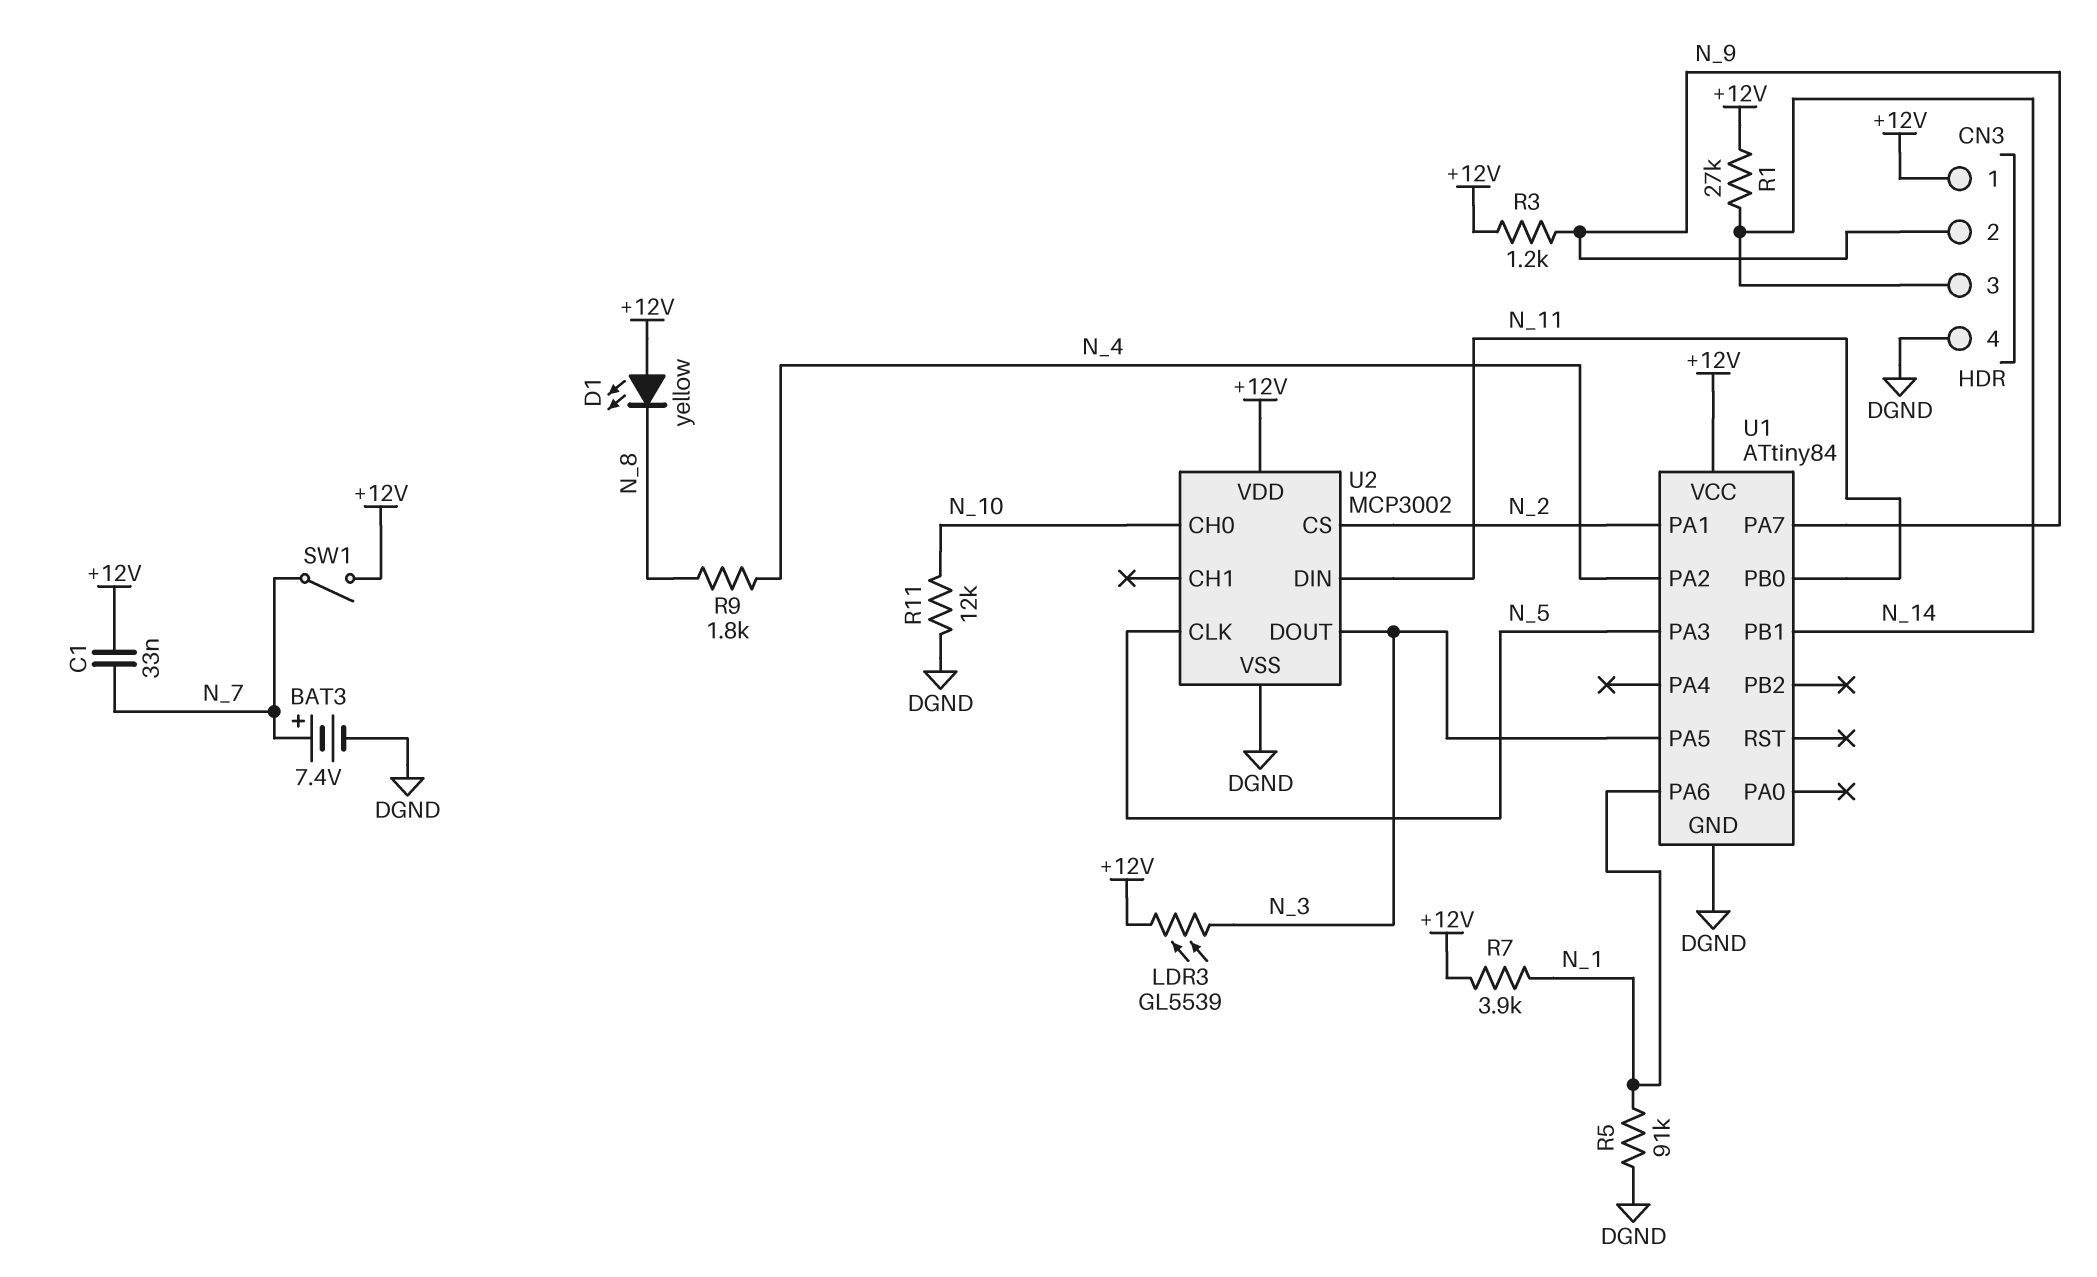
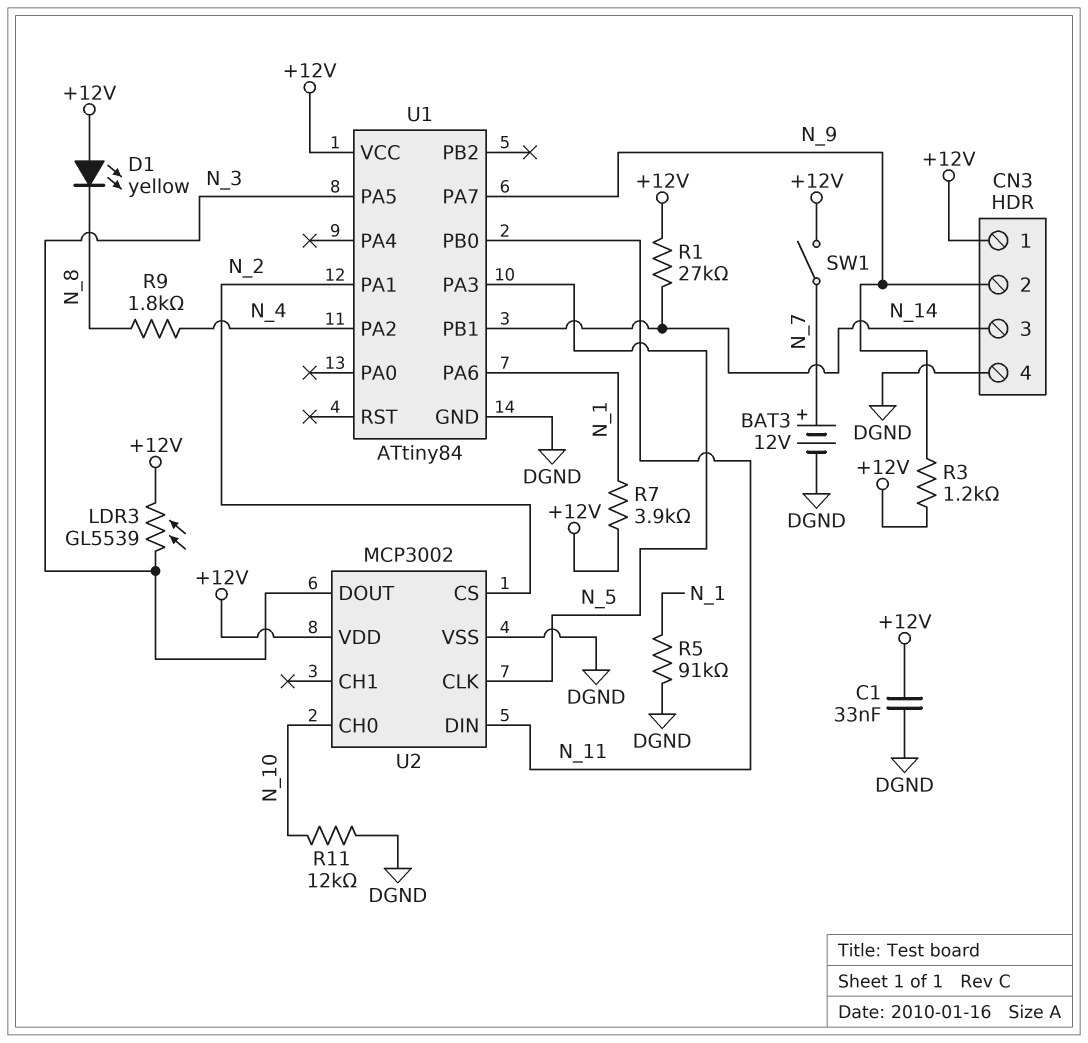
BAT3: 7.4V (plus N_7, minus DGND) -> 12V (plus N_7, minus DGND)
C1: 33nF (+12V, N_7) -> 33nF (+12V, DGND)

